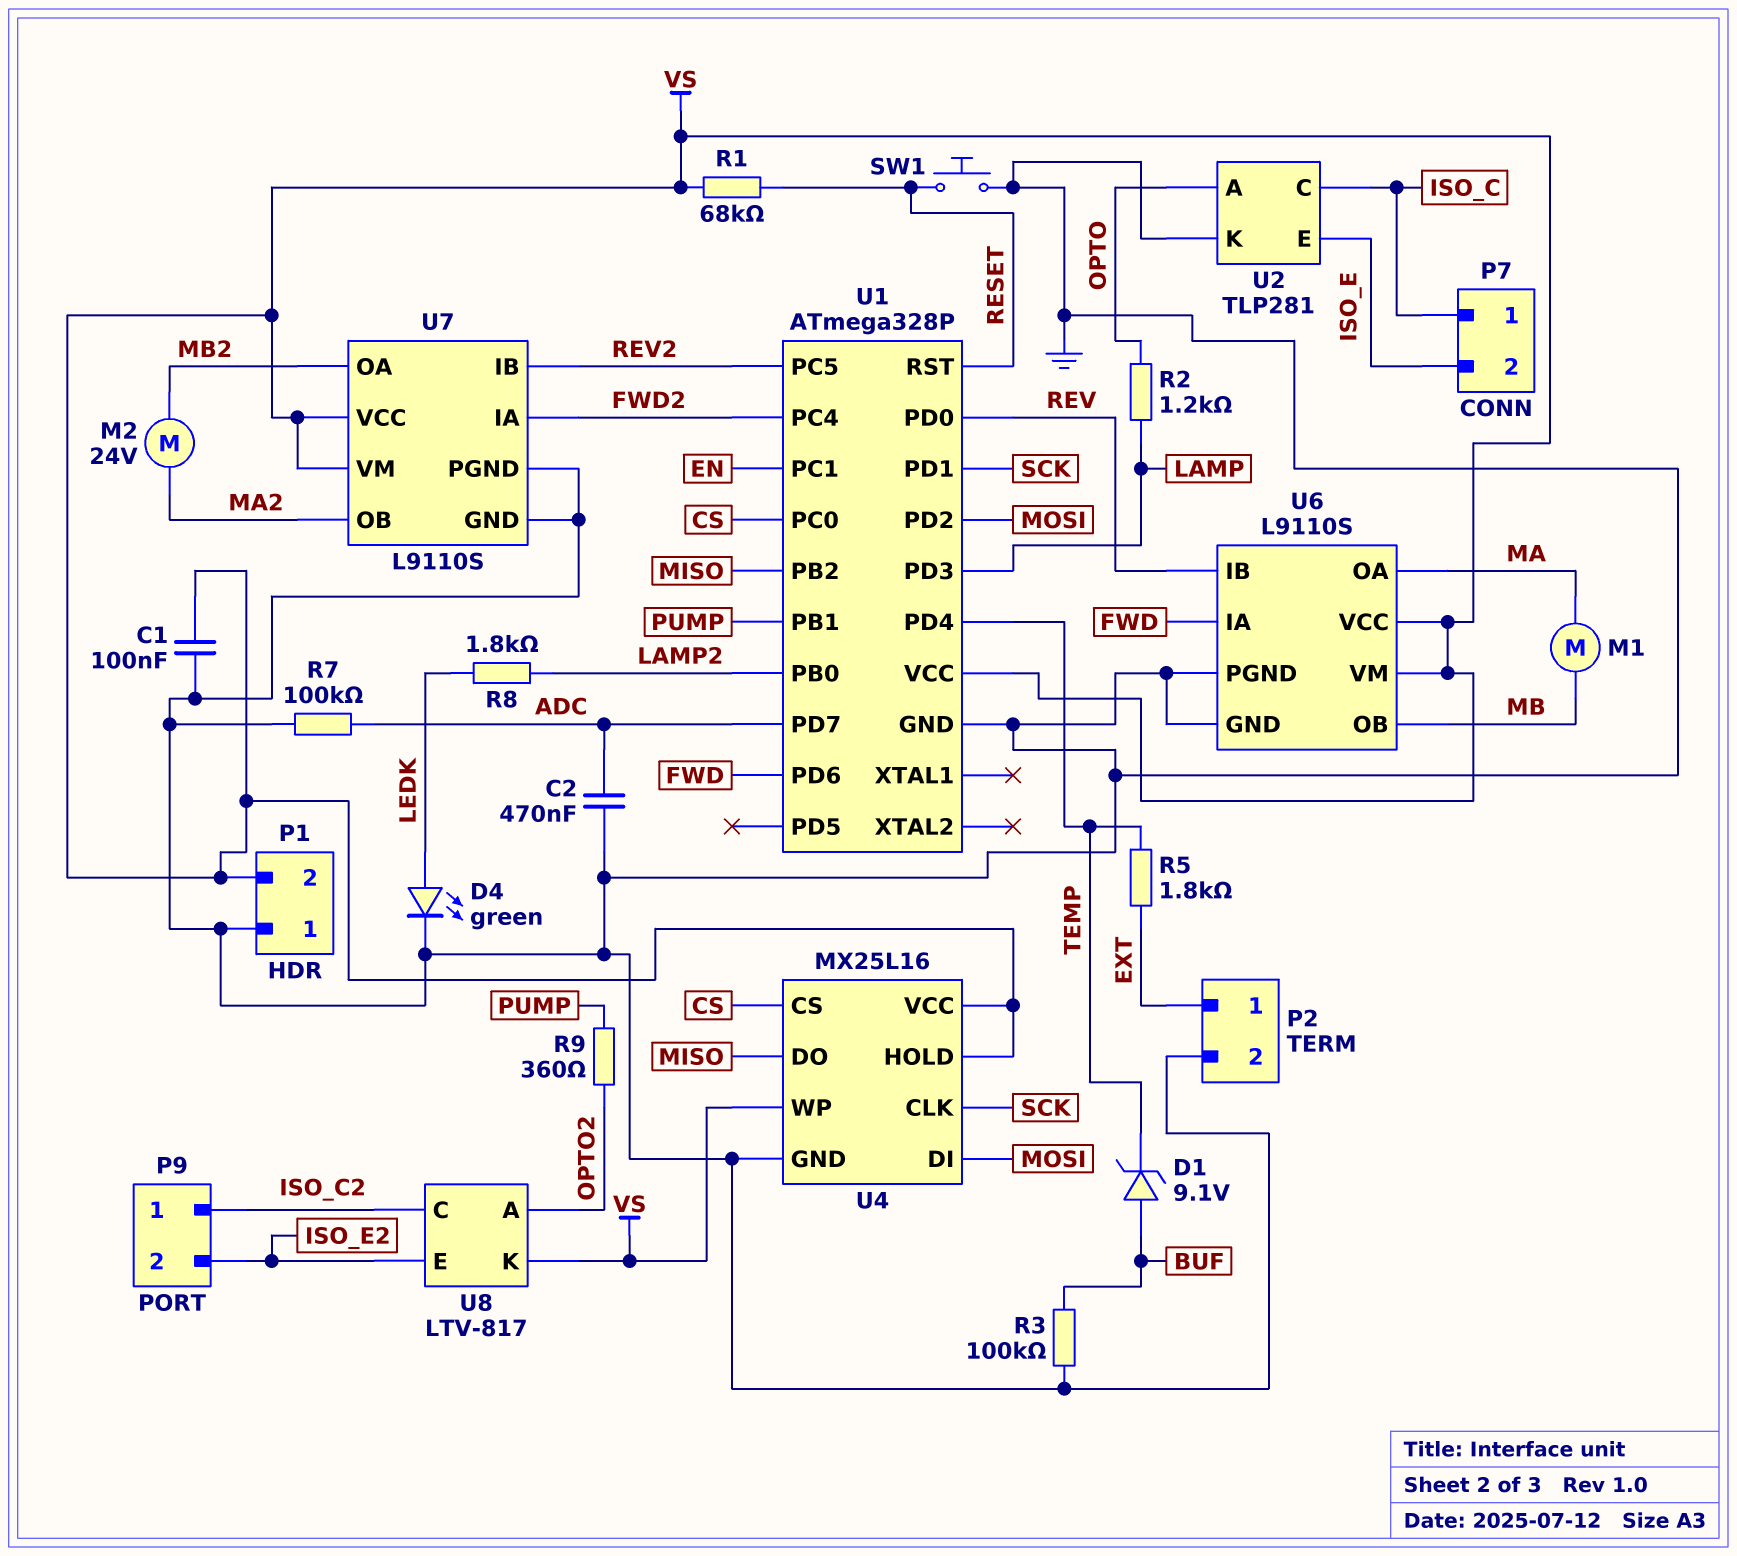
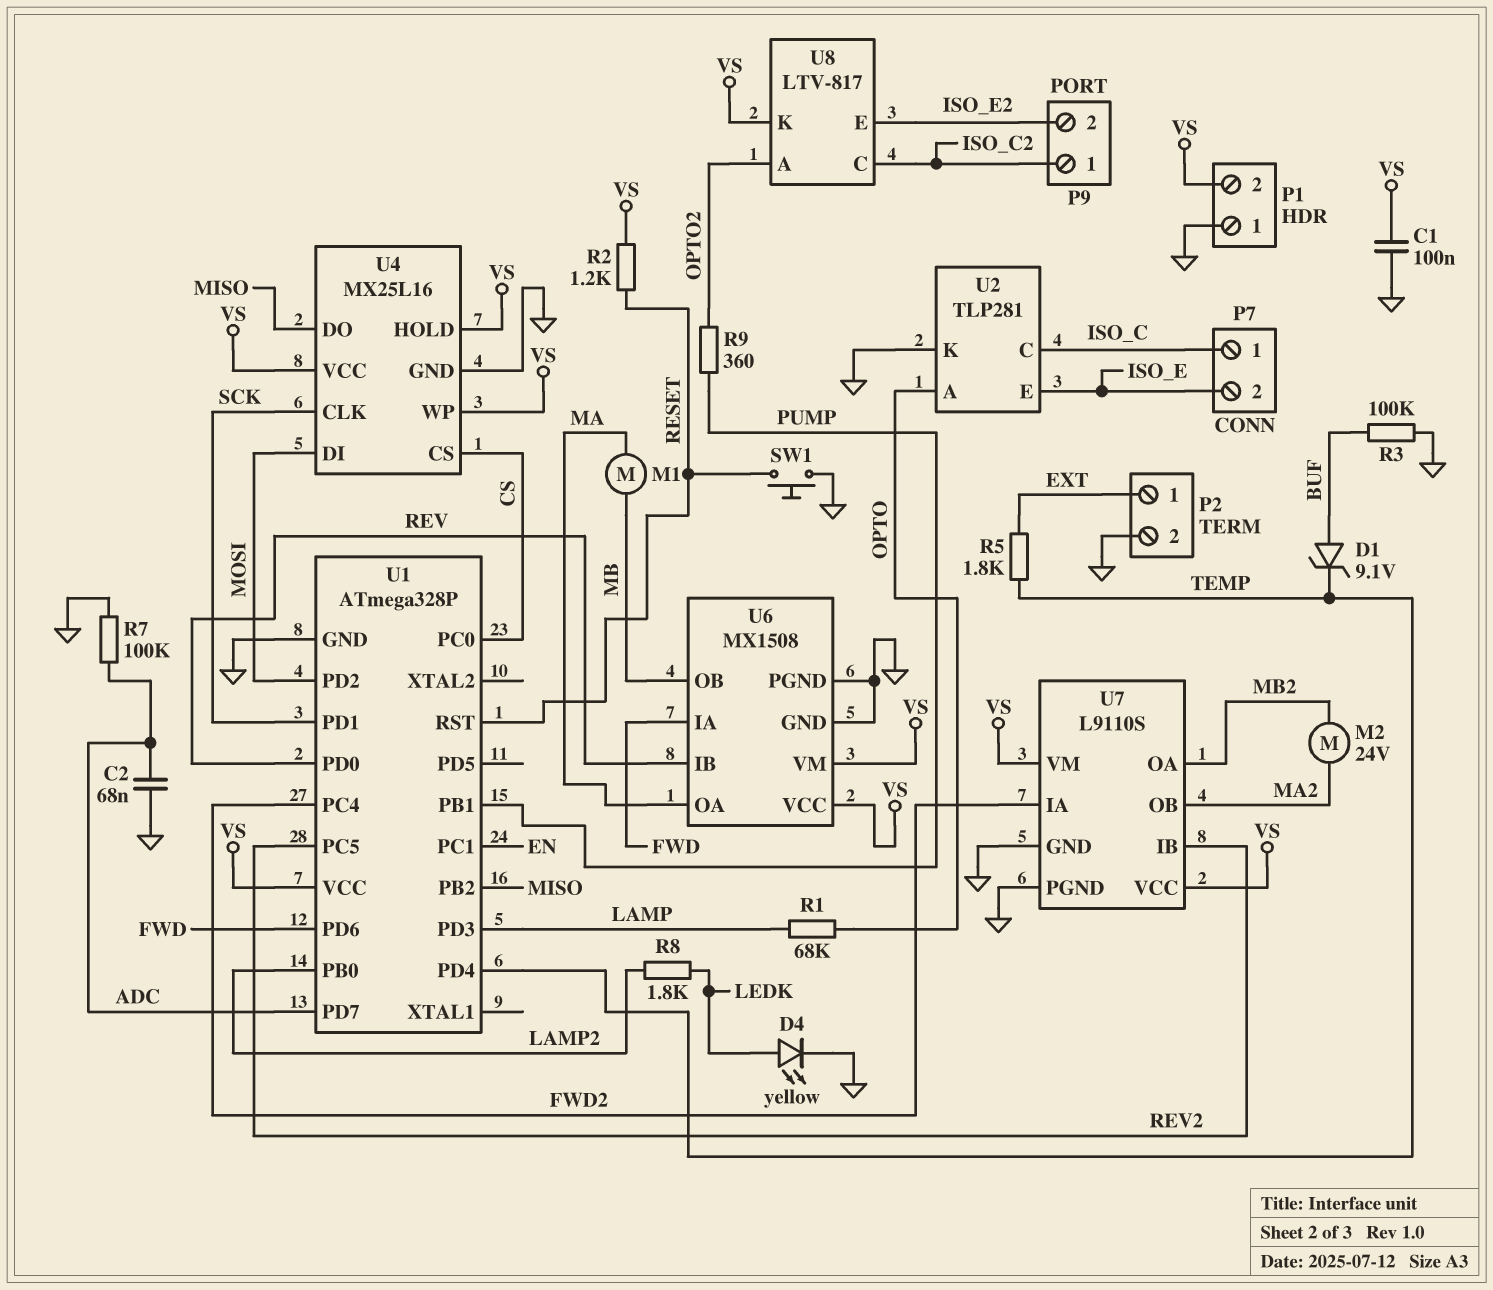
C2: 470nF (ADC, GND) -> 68nF (ADC, GND)
D4: LED green (A LEDK, K GND) -> LED yellow (A LEDK, K GND)
R1: 68k (RESET, VS) -> 68k (LAMP, OPTO)
R2: 1.2k (LAMP, OPTO) -> 1.2k (RESET, VS)
U6: L9110S -> MX1508

